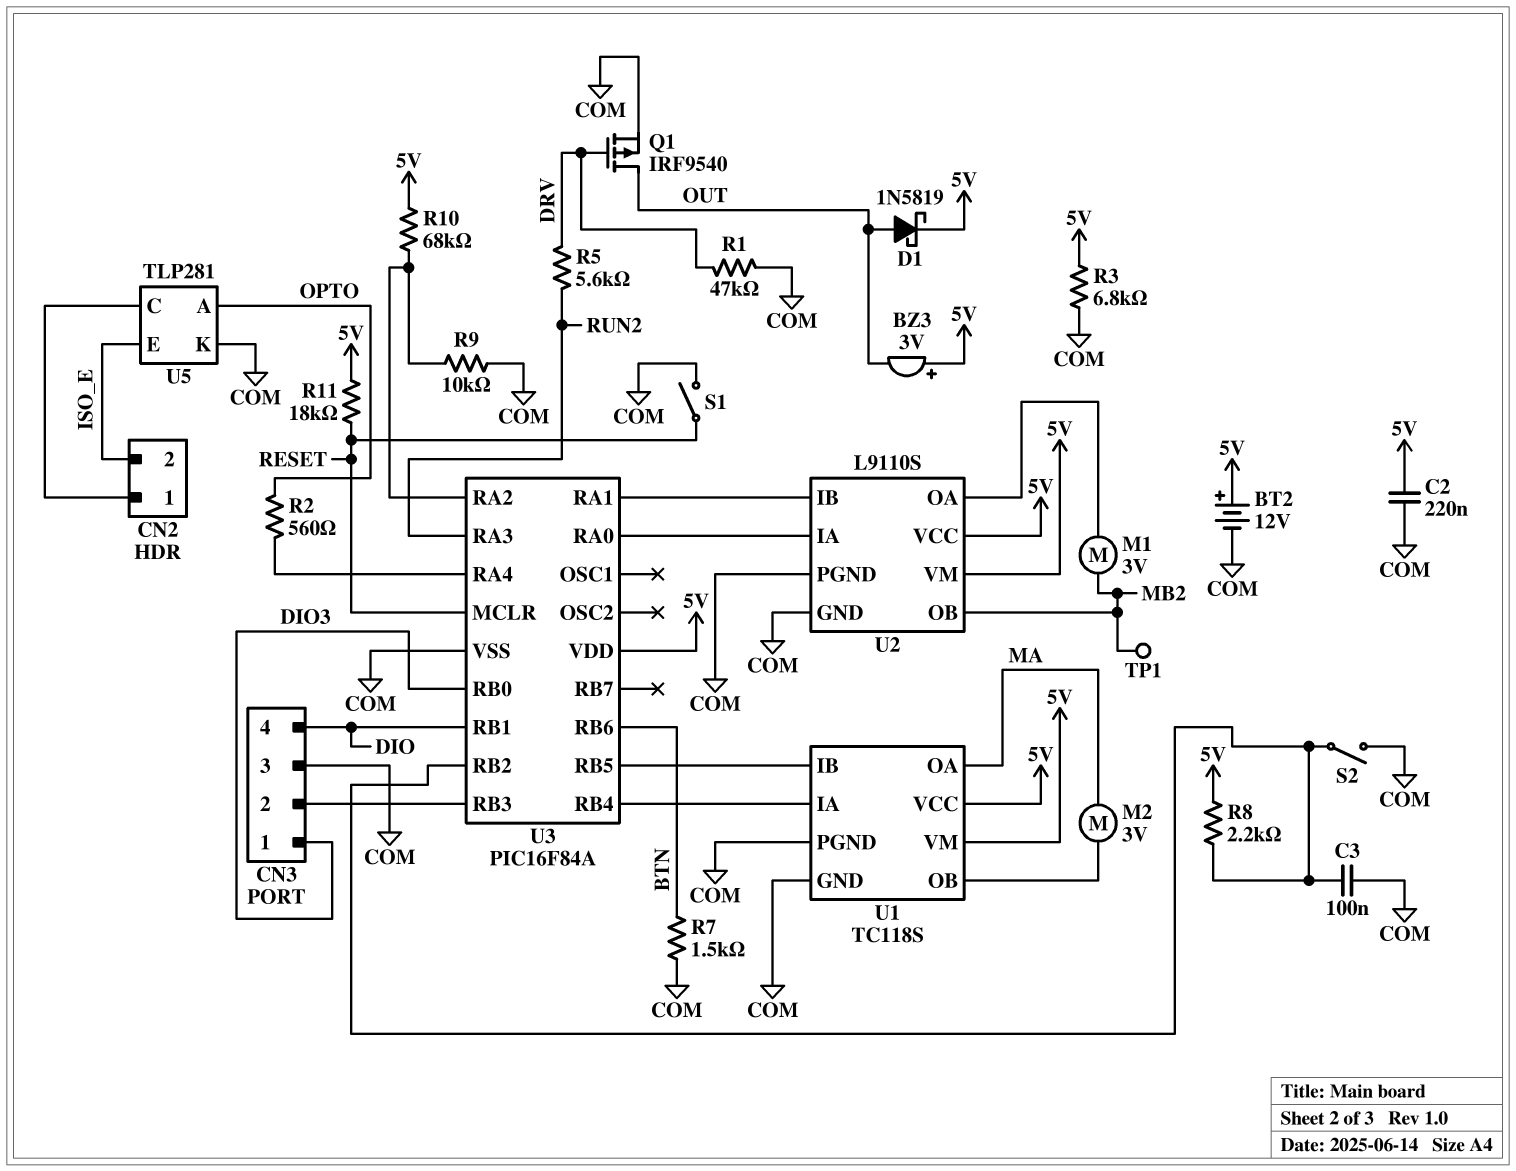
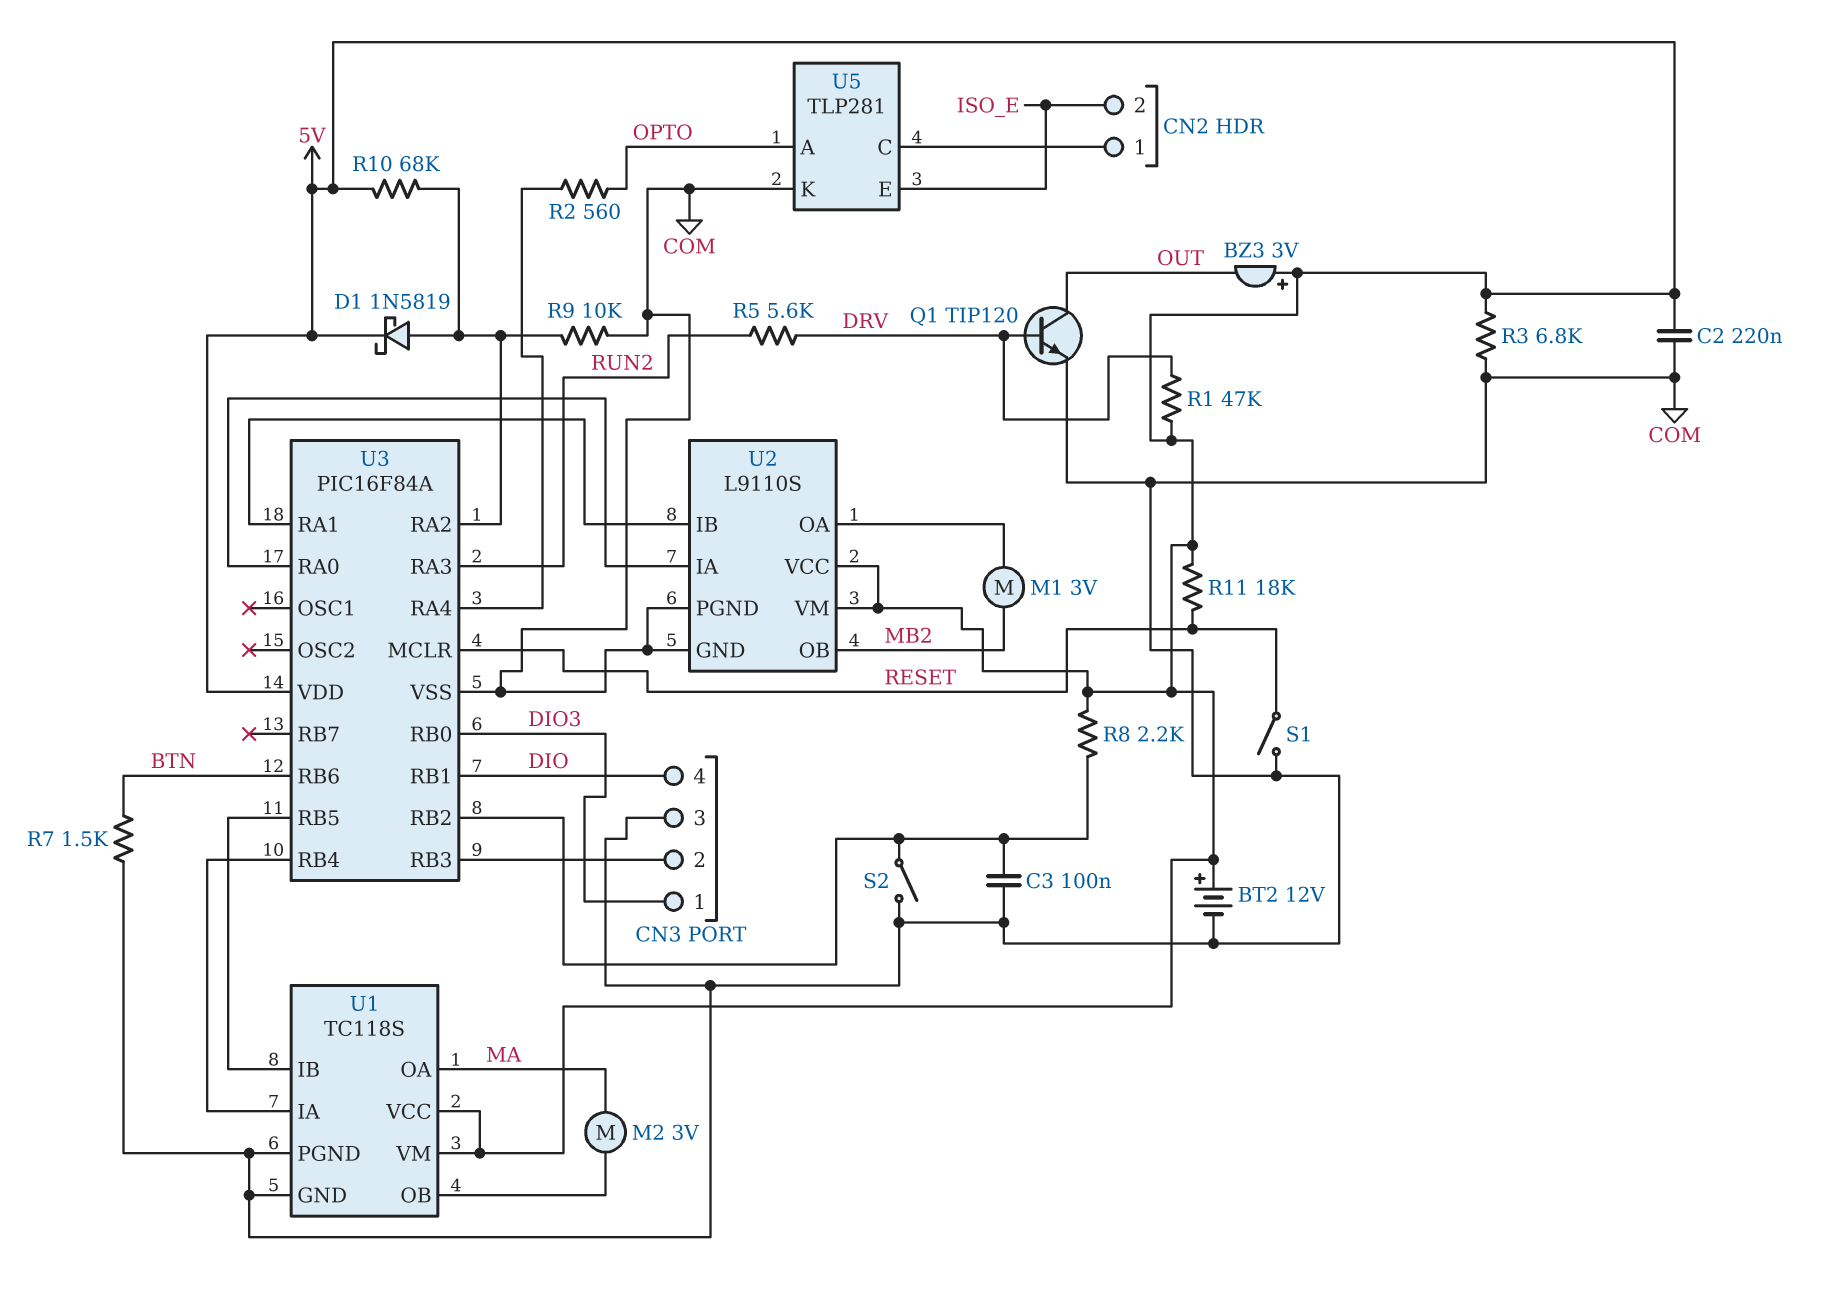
D1: schottky 1N5819 (A OUT, K 5V) -> schottky 1N5819 (A U3/RA2, K 5V)
Q1: PMOS IRF9540 (G DRV, D OUT, S COM) -> NPN TIP120 (B DRV, C OUT, E COM)
R1: 47k (COM, DRV) -> 47k (5V, DRV)
TP1: test point (MB2) -> none

